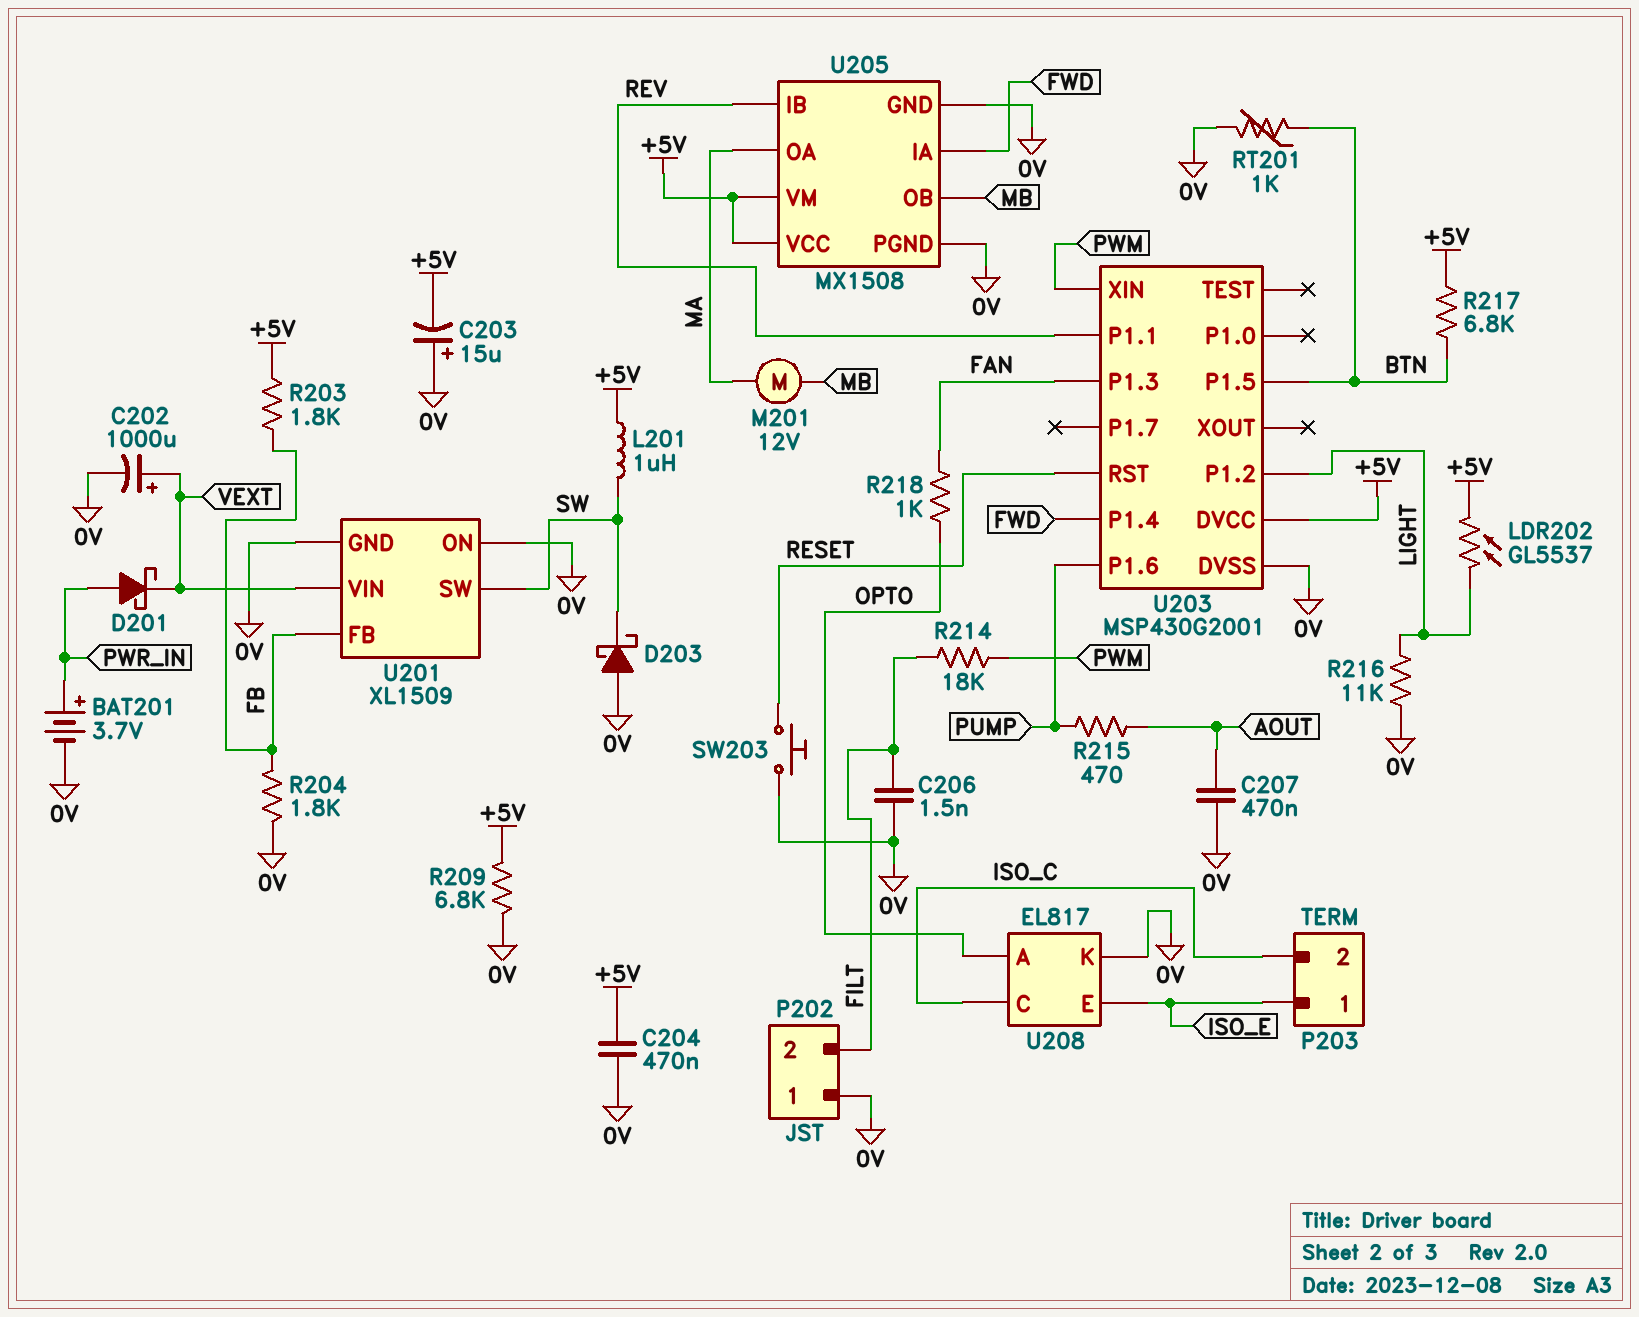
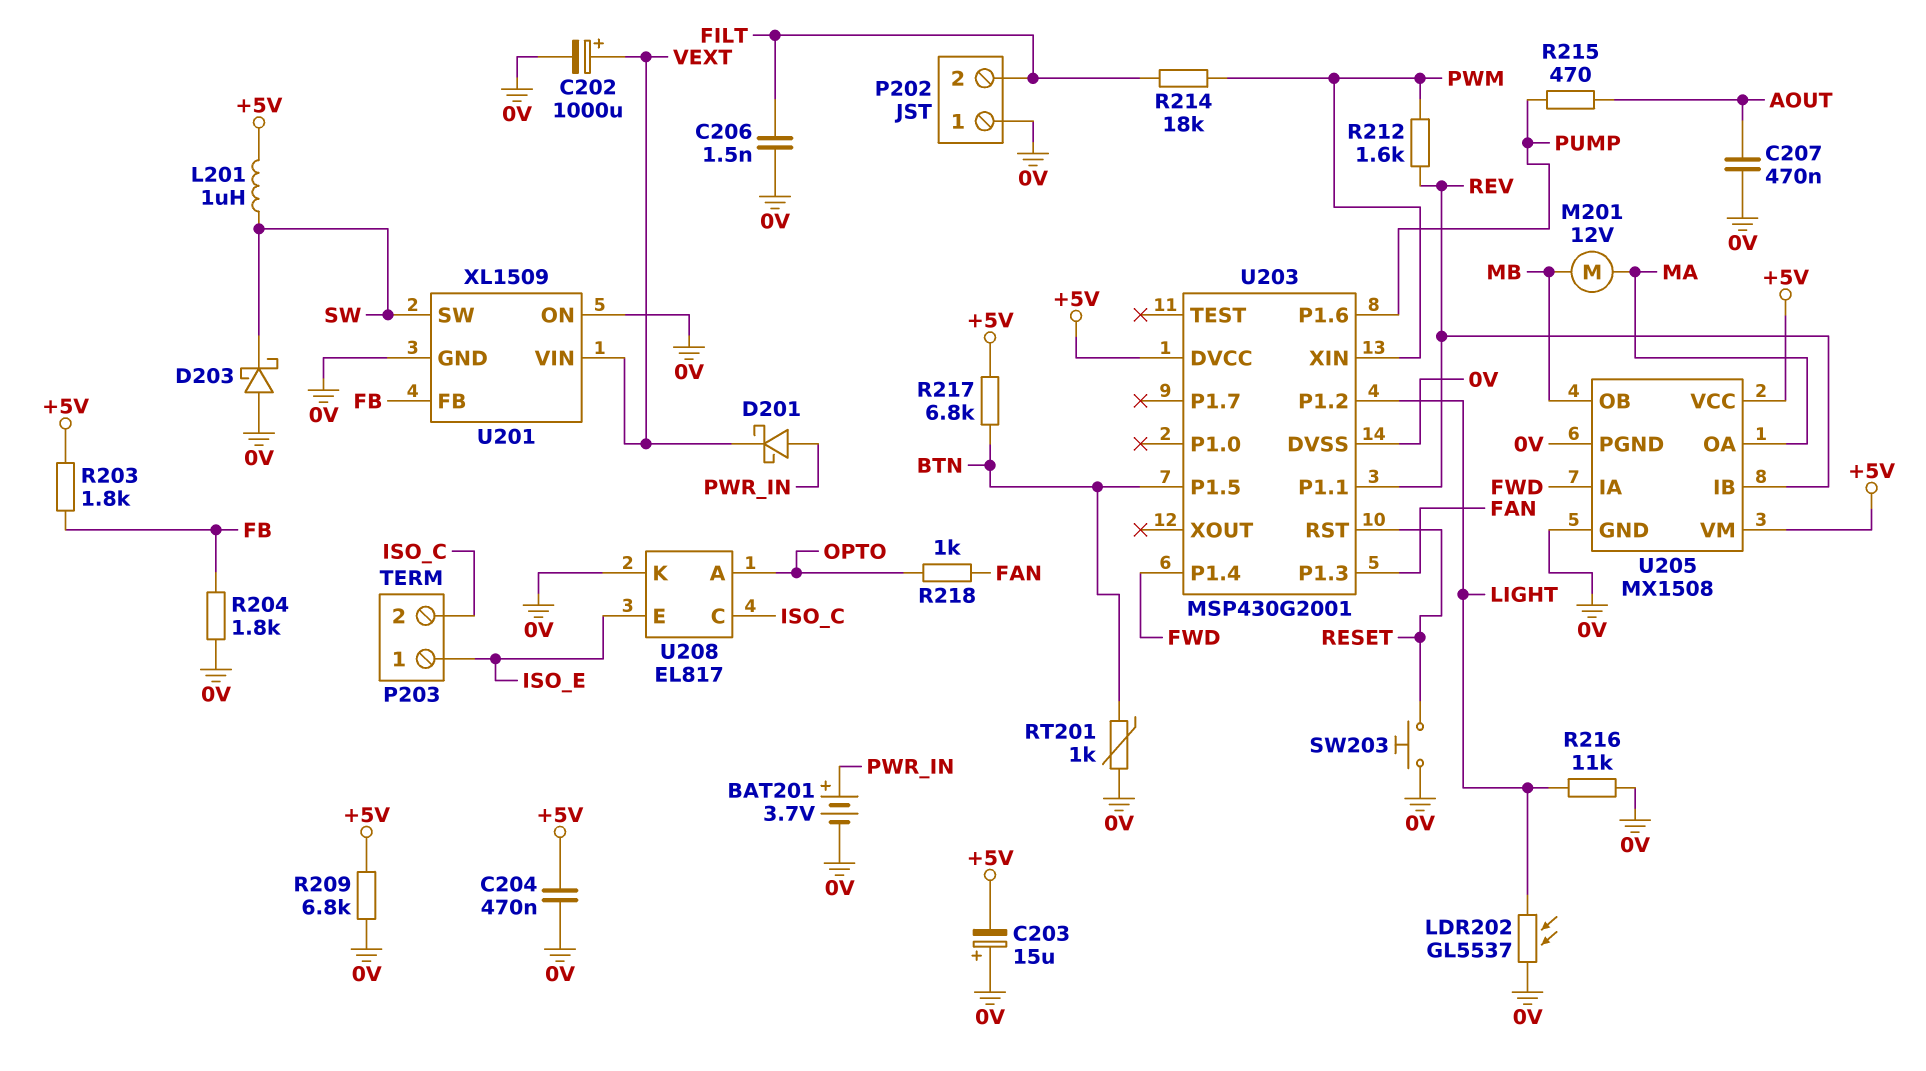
LDR202: GL5537 (+5V, LIGHT) -> GL5537 (0V, LIGHT)
R212: none -> 1.6k (PWM, REV)

